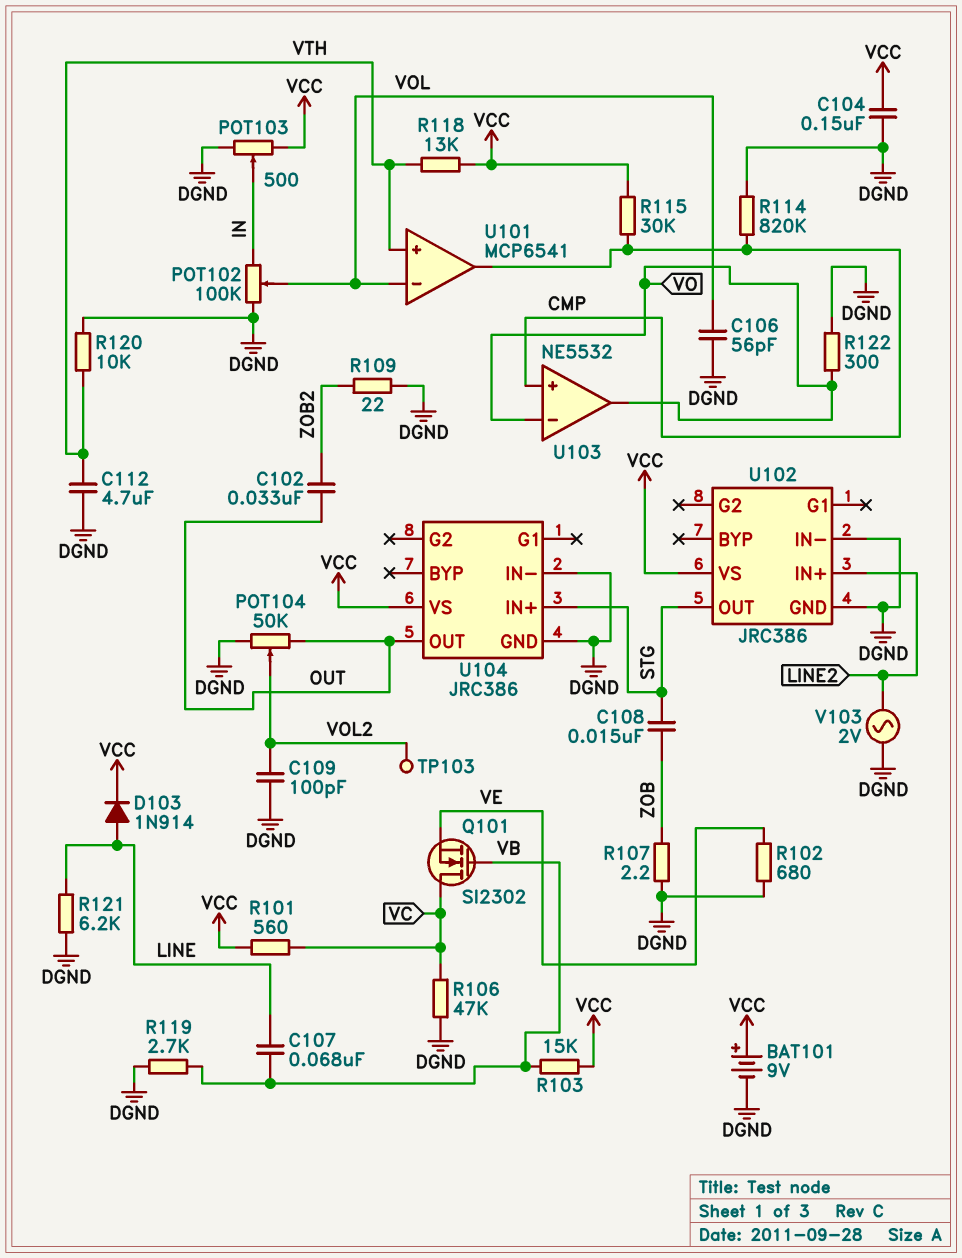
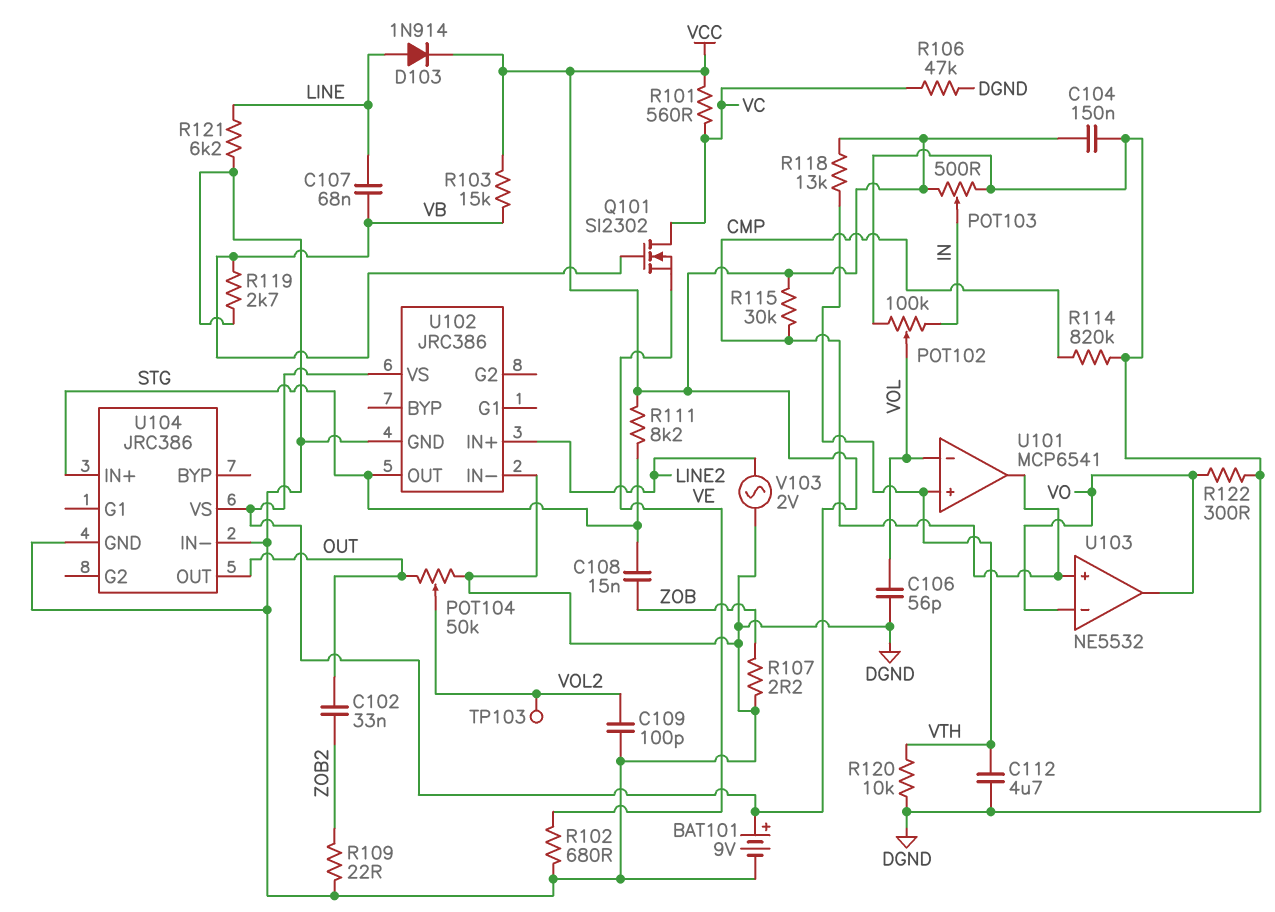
R111: none -> 8.2k (STG, VCC)

